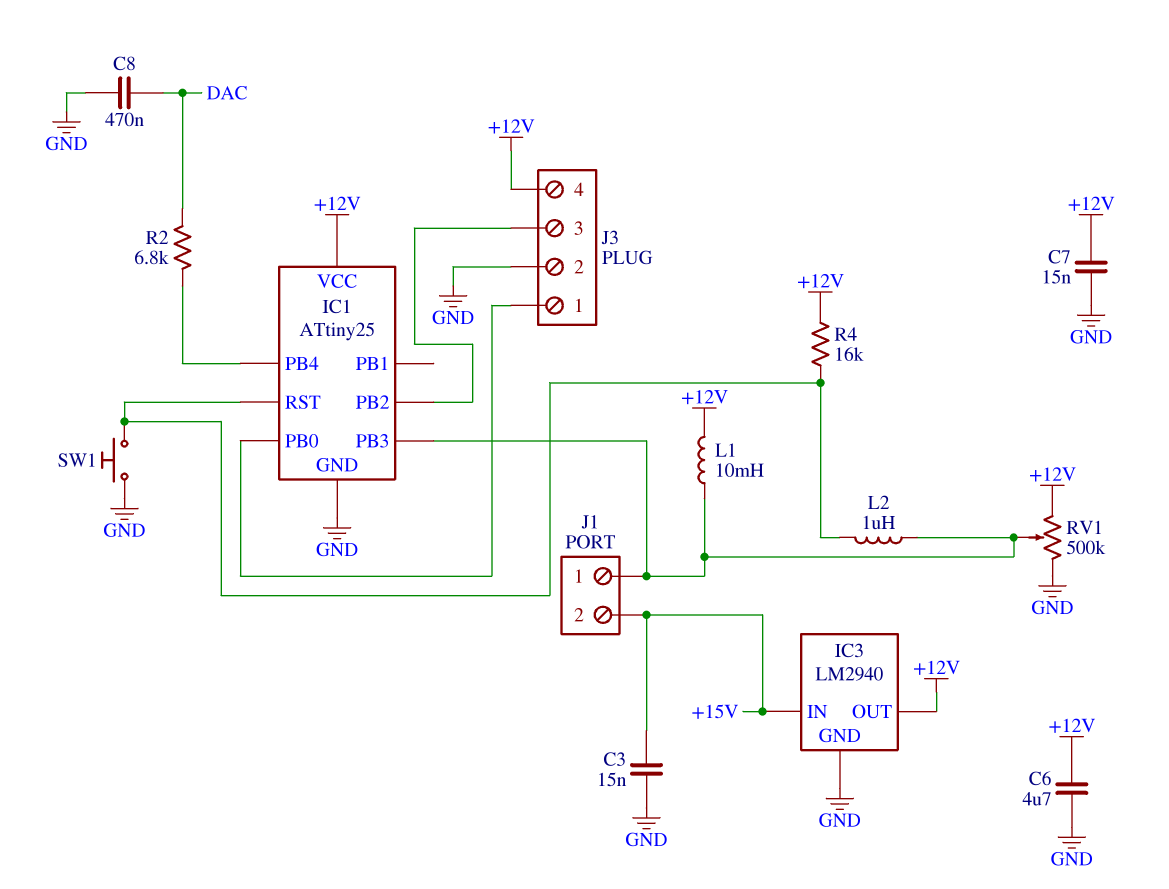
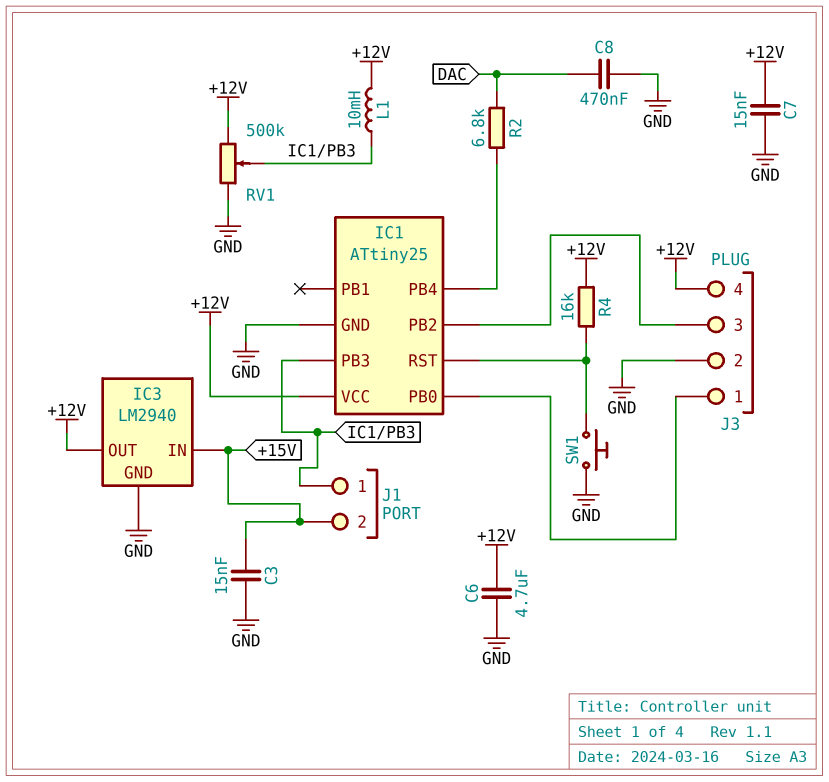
L2: 1uH (IC1/PB3, IC1/RST) -> none

